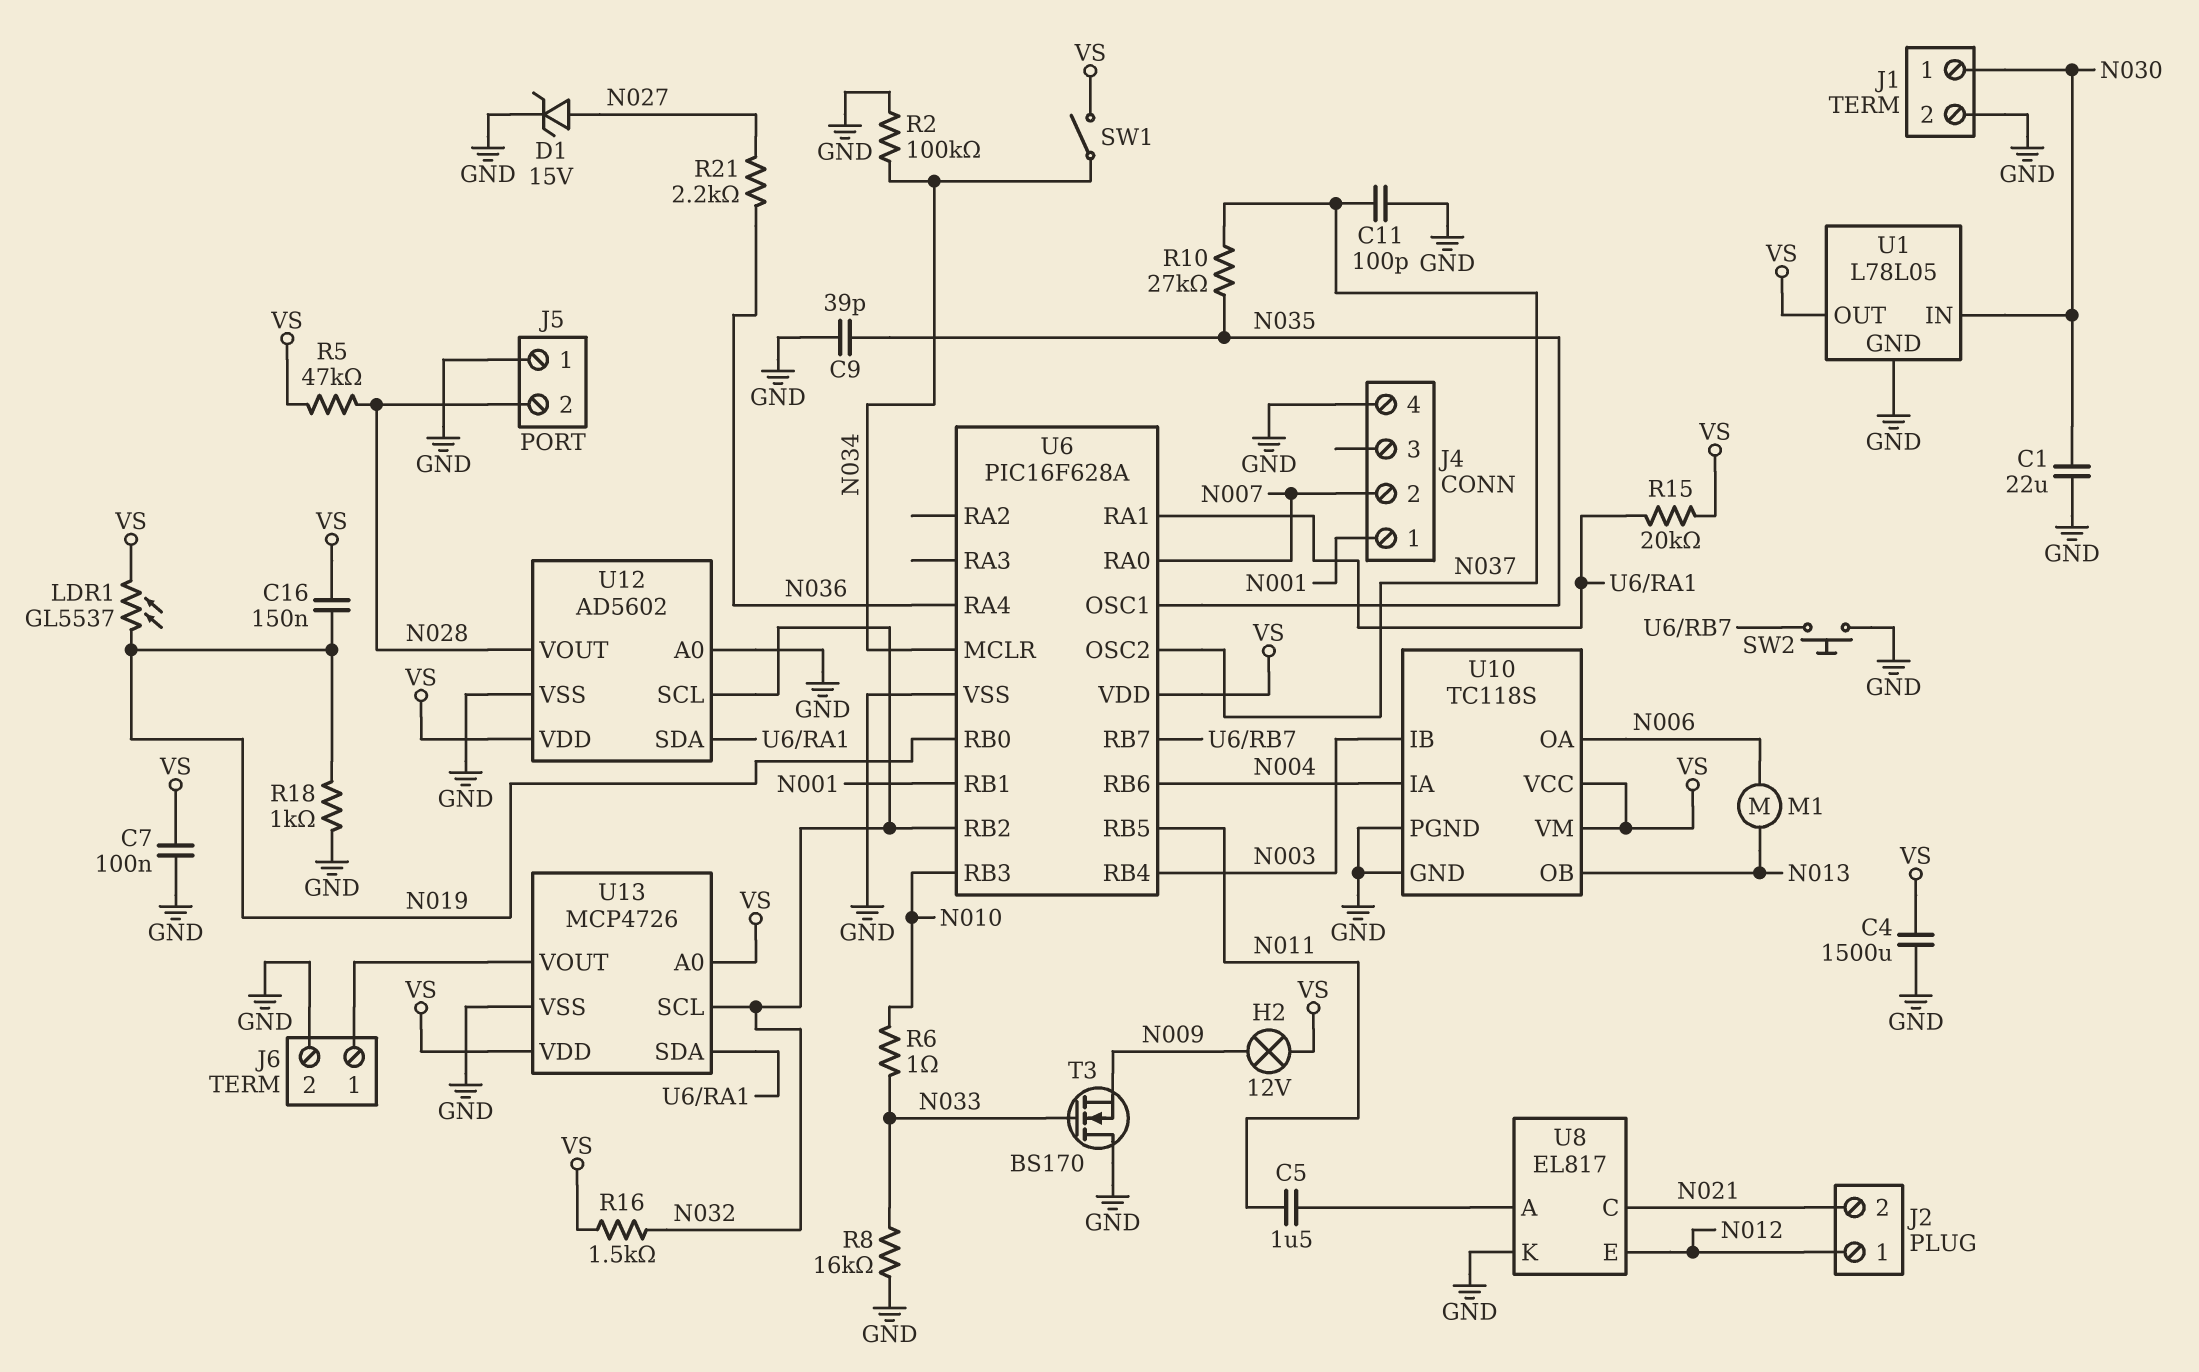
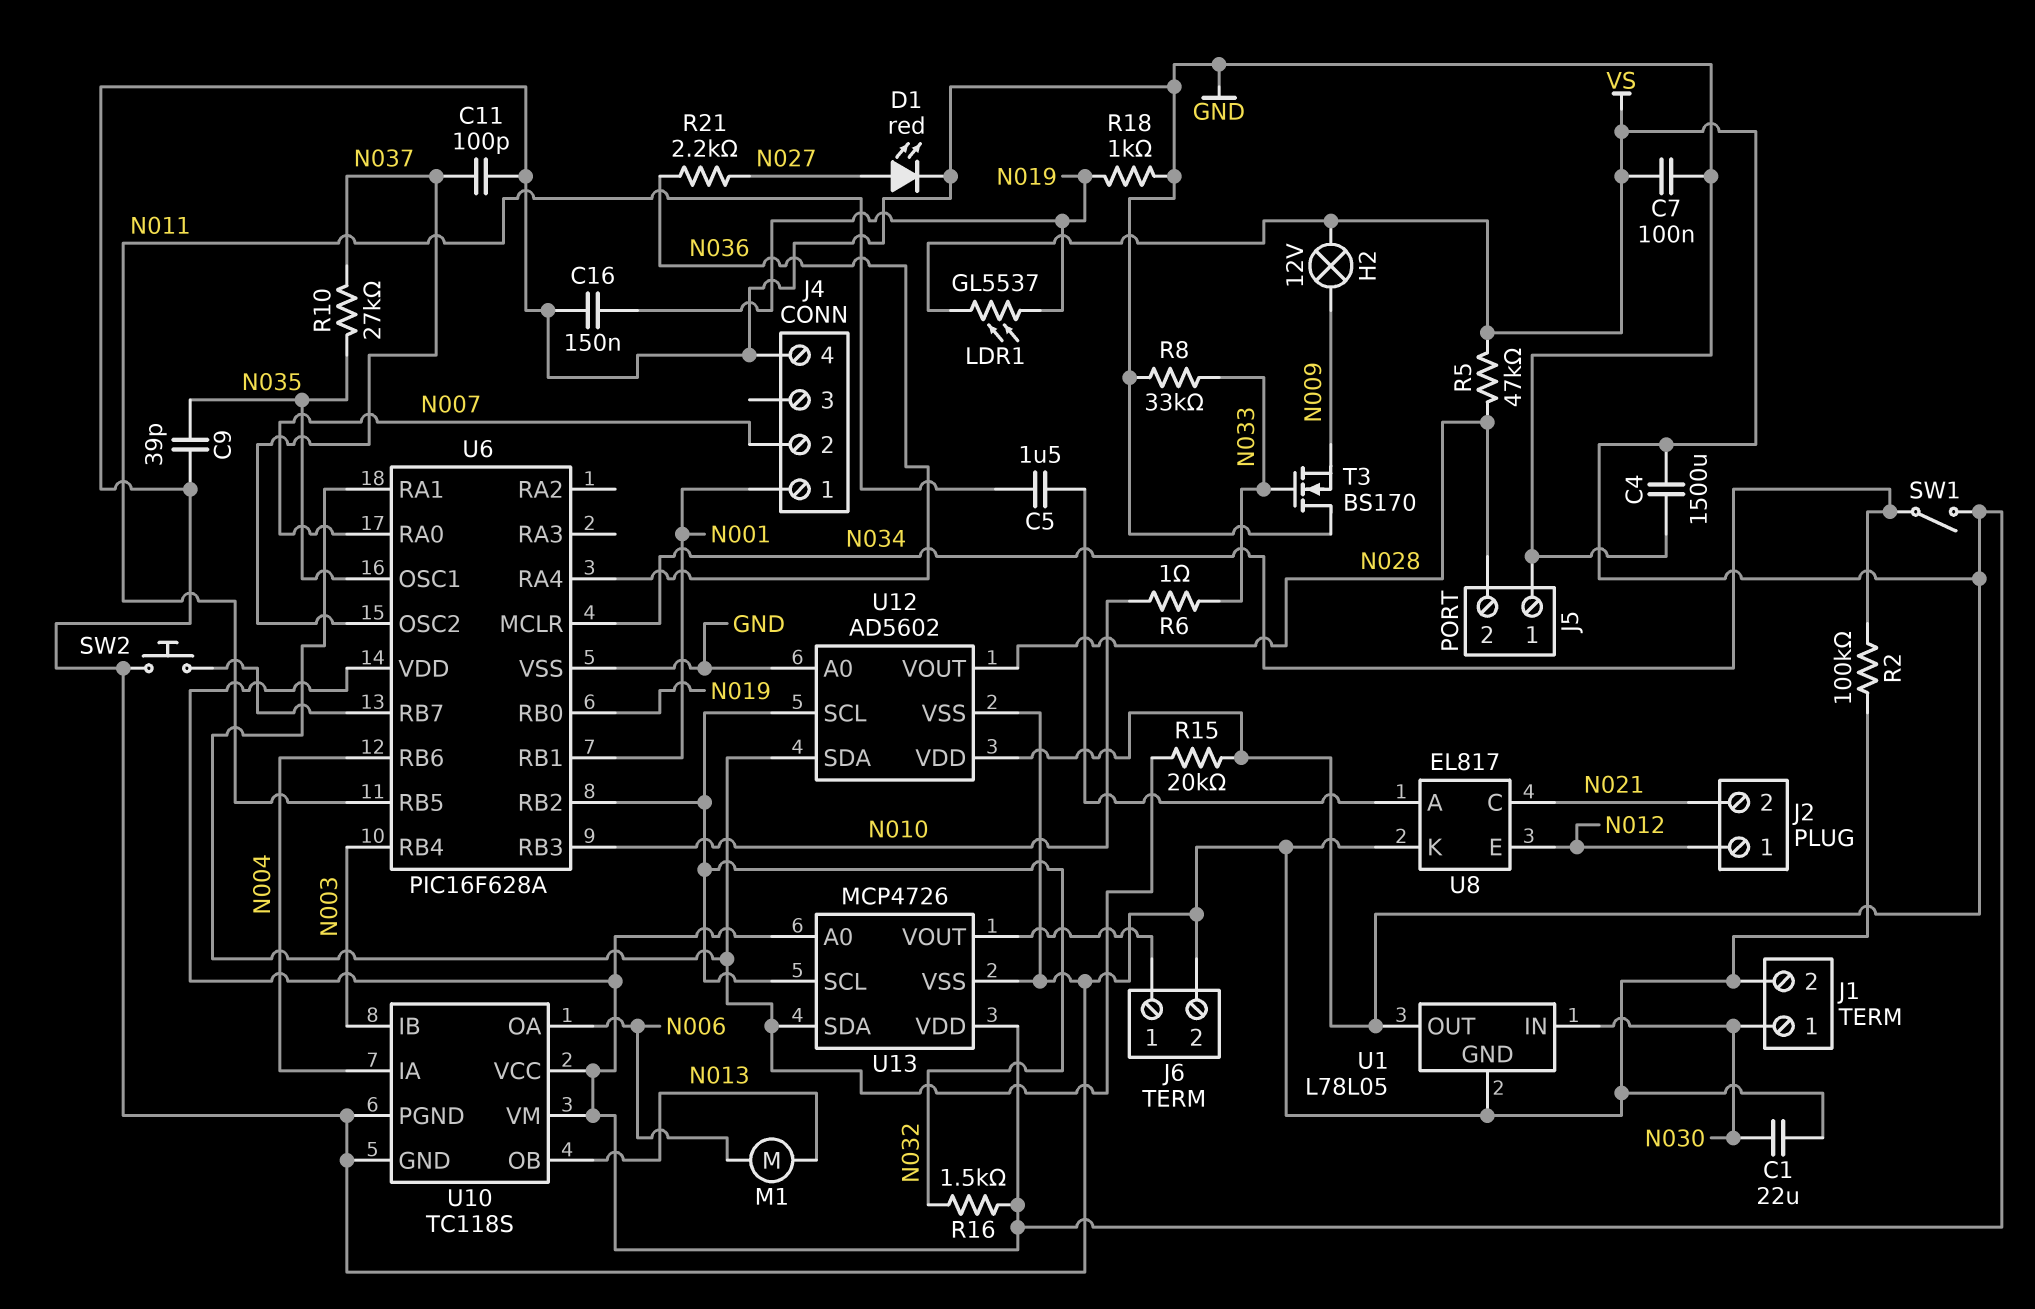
C16: 150nF (N019, VS) -> 150nF (GND, N019)
D1: zener 15V (A N027, K GND) -> LED red (A N027, K GND)
R8: 16k (GND, N033) -> 33k (GND, N033)

